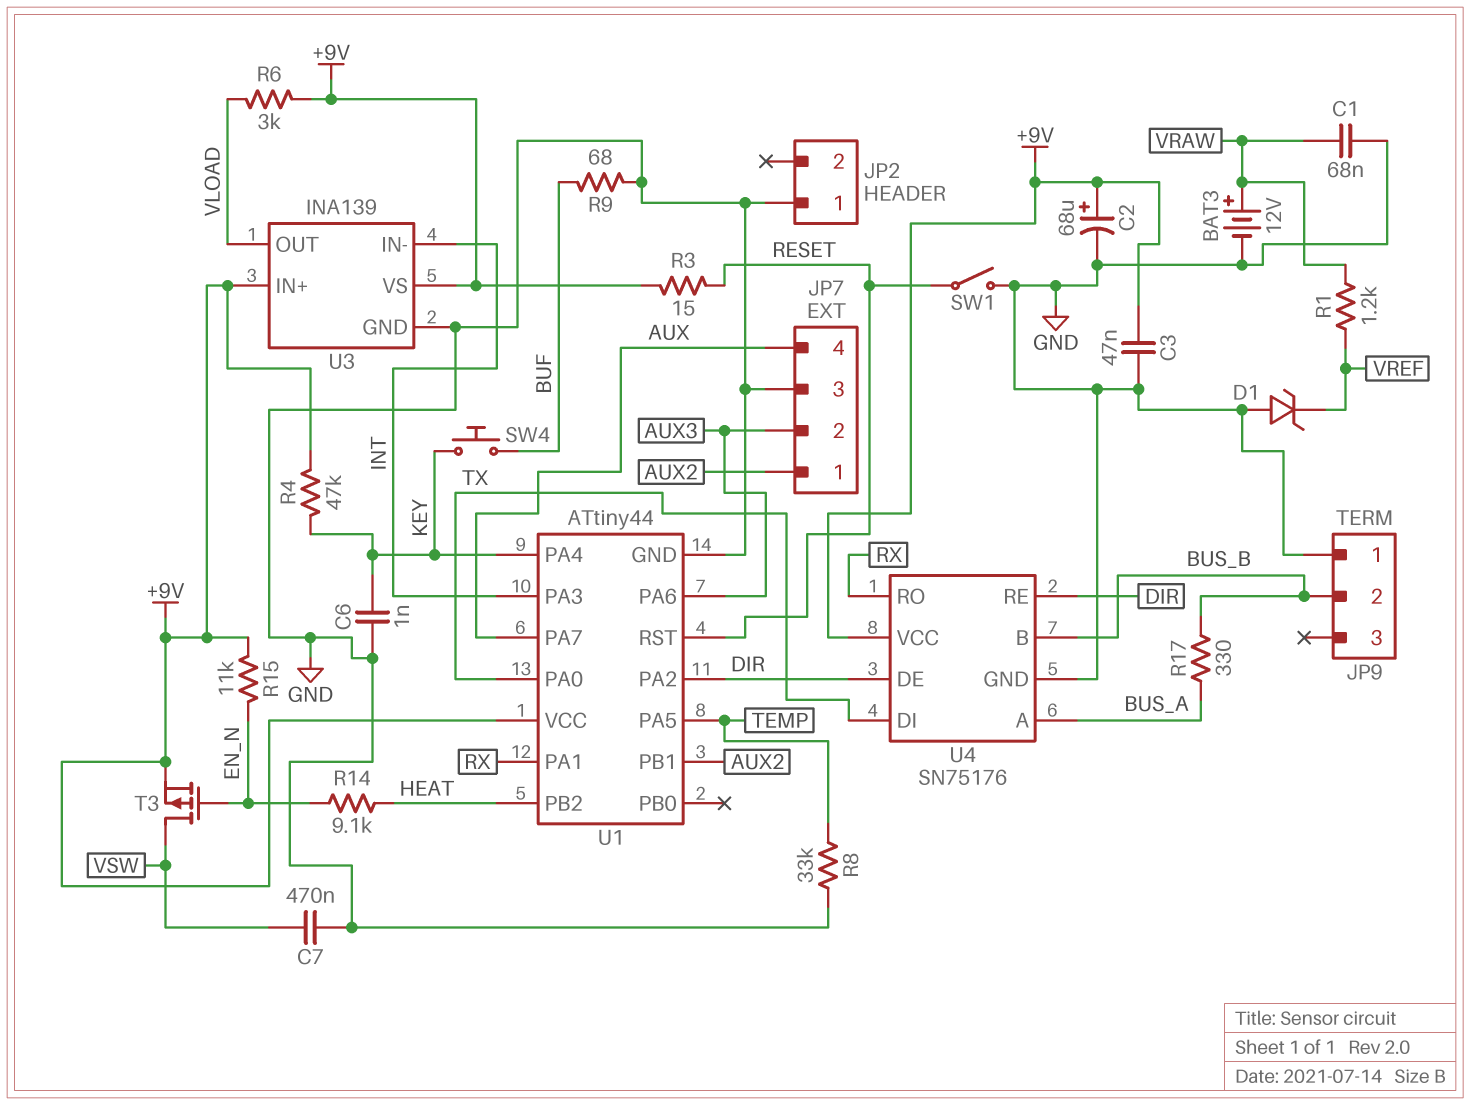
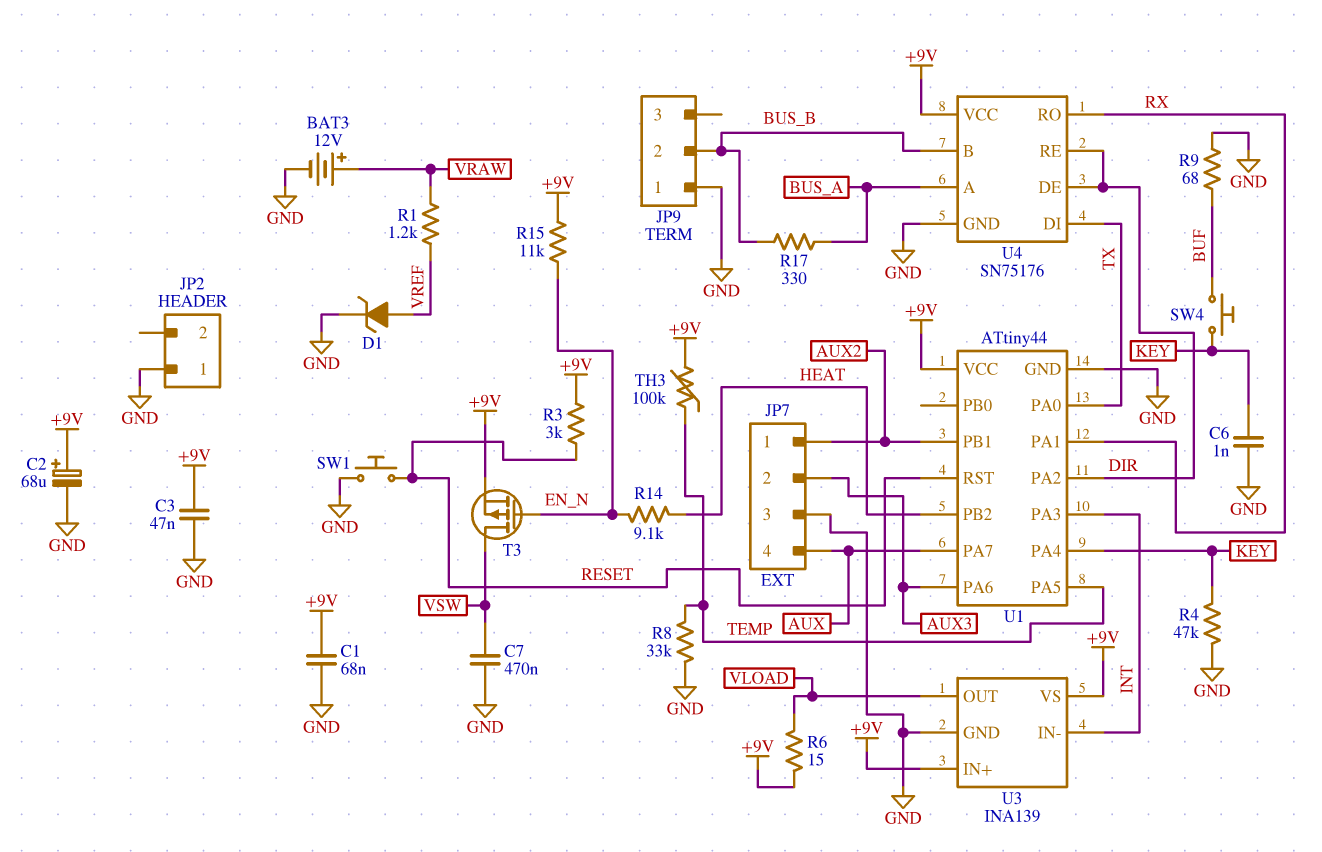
C1: 68nF (GND, VRAW) -> 68nF (+9V, GND)
D1: zener (A GND, K VREF) -> zener (A VREF, K GND)
R3: 15 (+9V, RESET) -> 3k (+9V, RESET)
R4: 47k (+9V, KEY) -> 47k (GND, KEY)
R6: 3k (+9V, VLOAD) -> 15 (+9V, VLOAD)
SW1: switch (GND, RESET) -> button (GND, RESET)
TH3: none -> 100k (+9V, TEMP)

